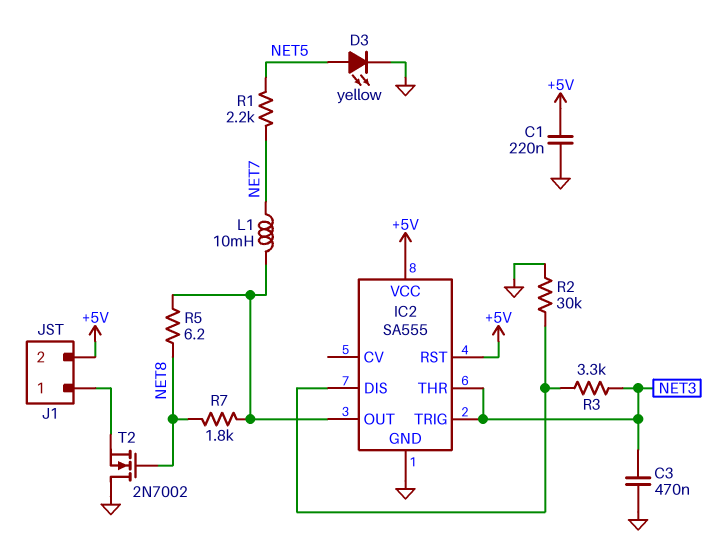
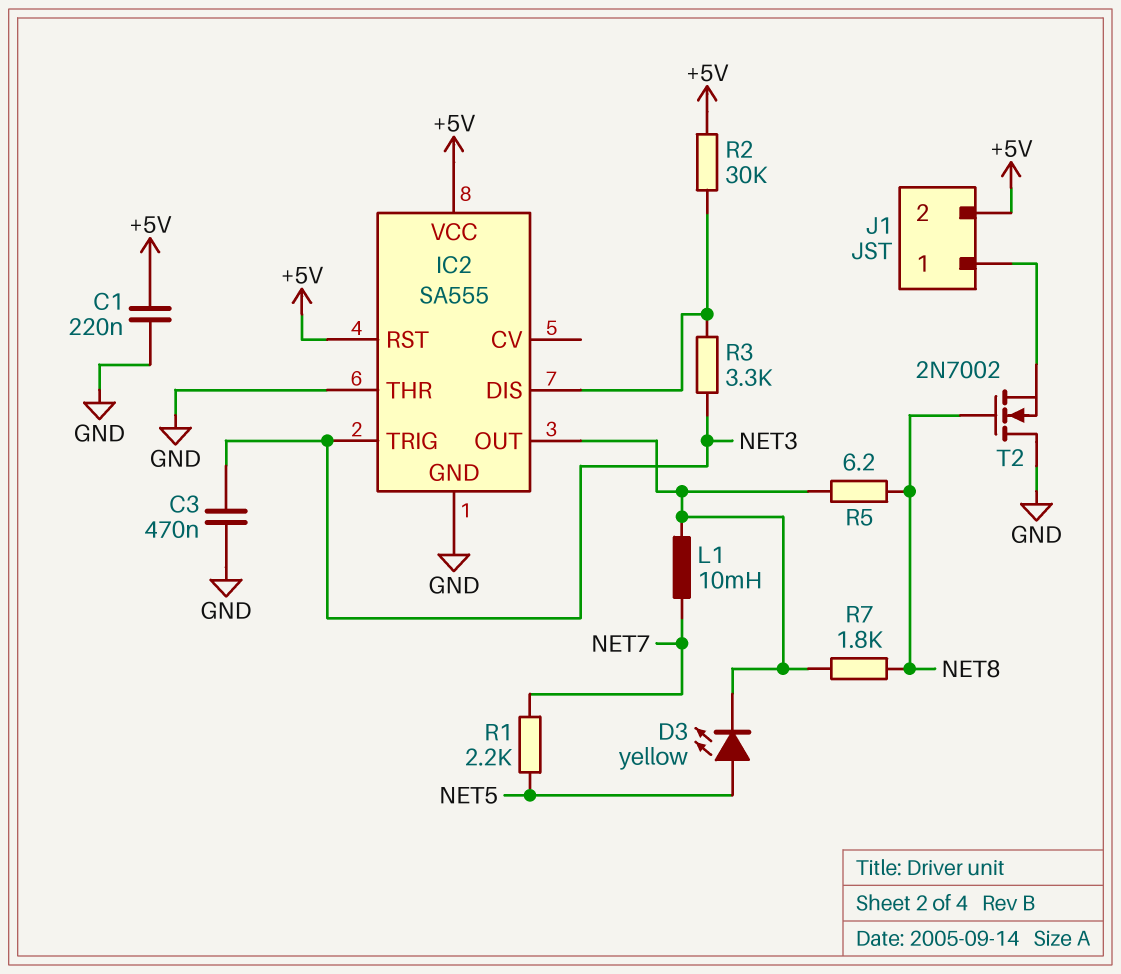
D3: LED yellow (A NET5, K GND) -> LED yellow (A NET5, K IC2/OUT)
IC2 pin THR: NET3 -> GND
R2: 30k (GND, IC2/DIS) -> 30k (+5V, IC2/DIS)

